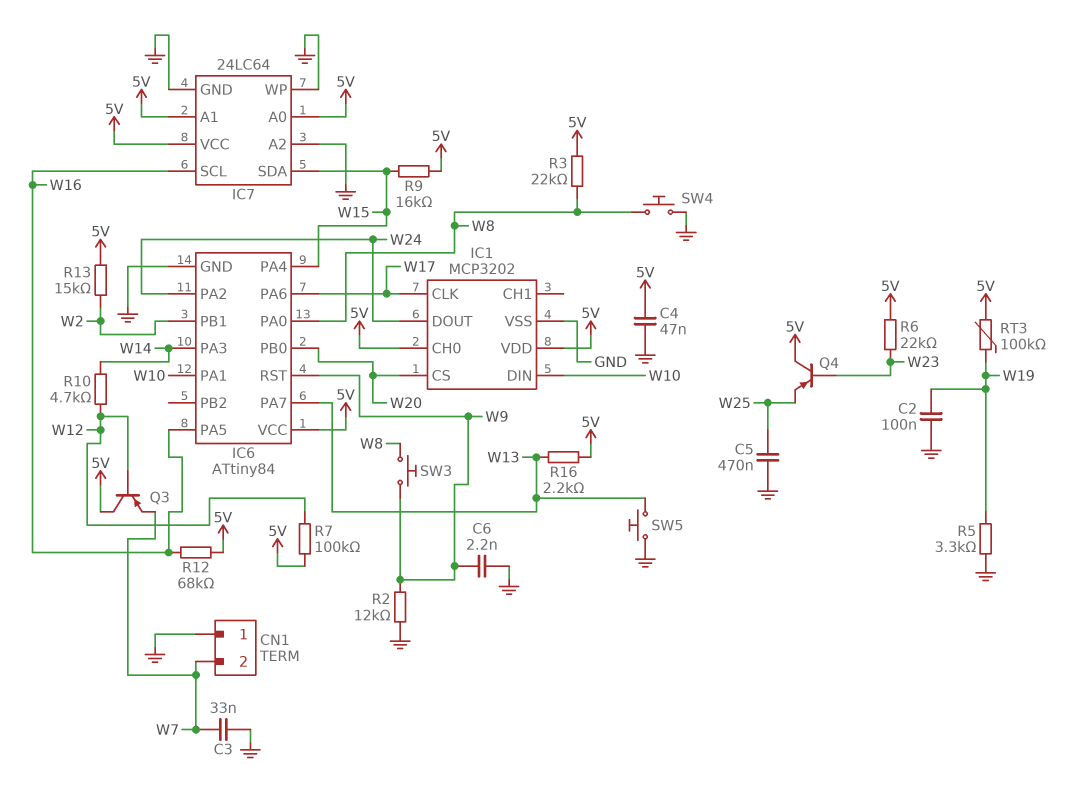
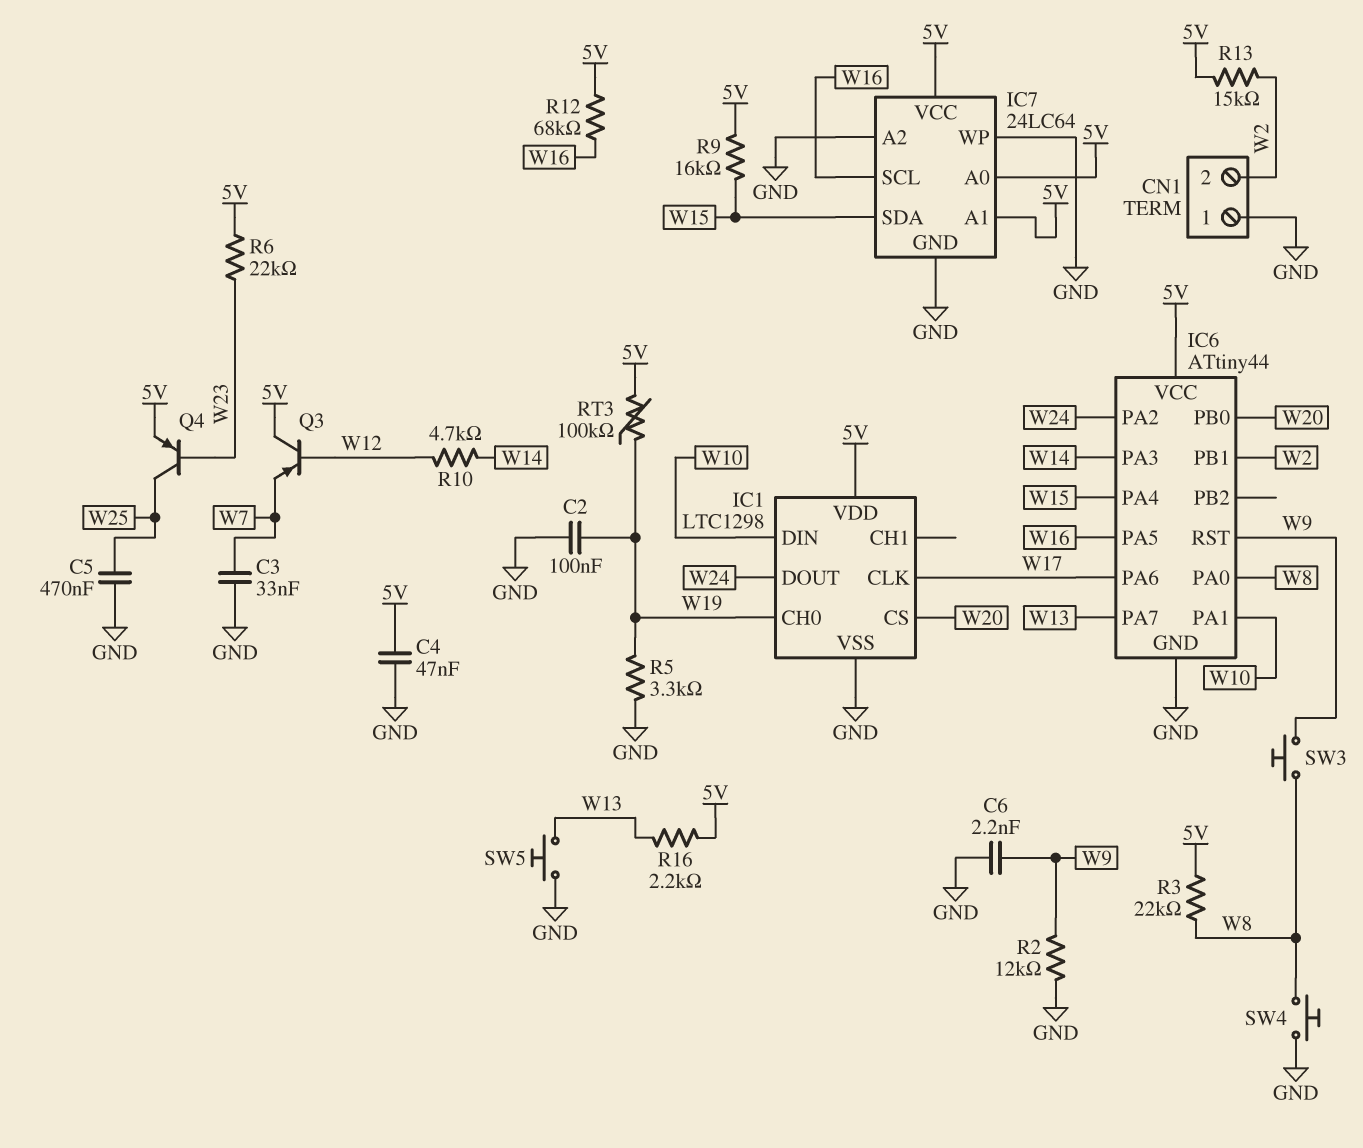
CN1 pin 2: W7 -> W2
IC1: MCP3202 -> LTC1298
IC1 pin CH0: 5V -> W19
IC6: ATtiny84 -> ATtiny44
Q4: PNP (B W23, C 5V, E W25) -> PNP (B W23, C W25, E 5V)
R7: 100k (5V, W12) -> none

